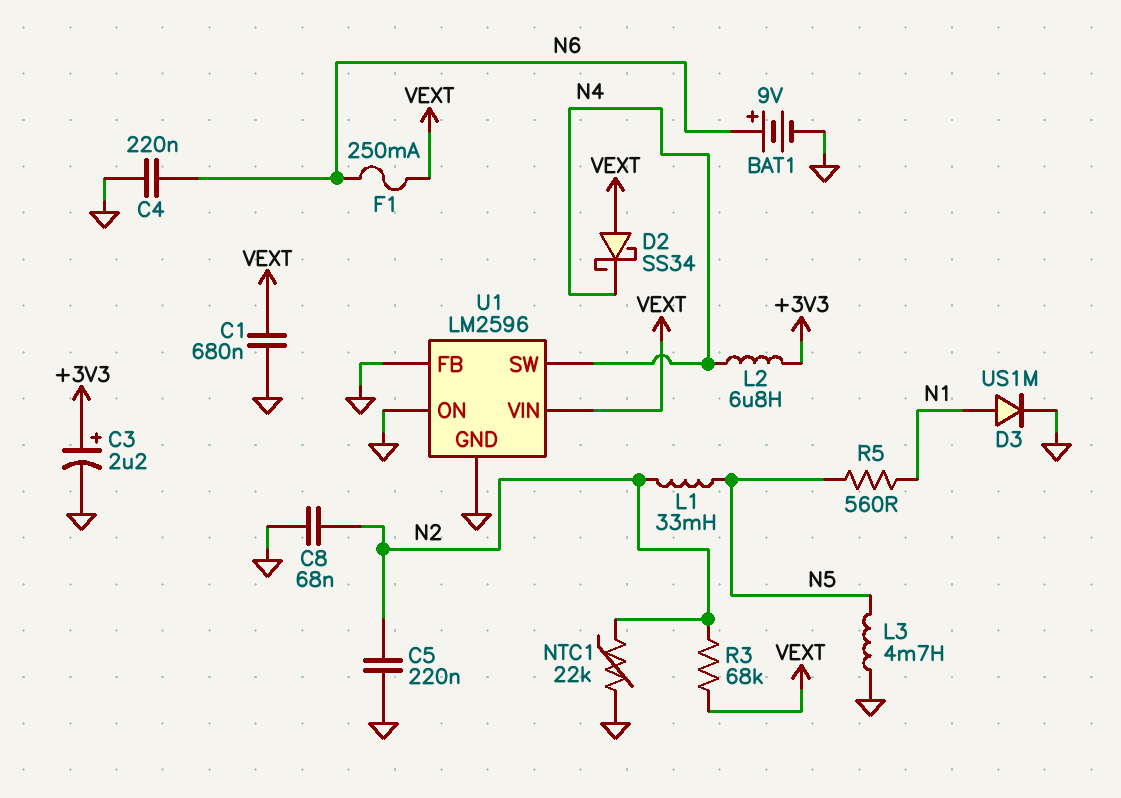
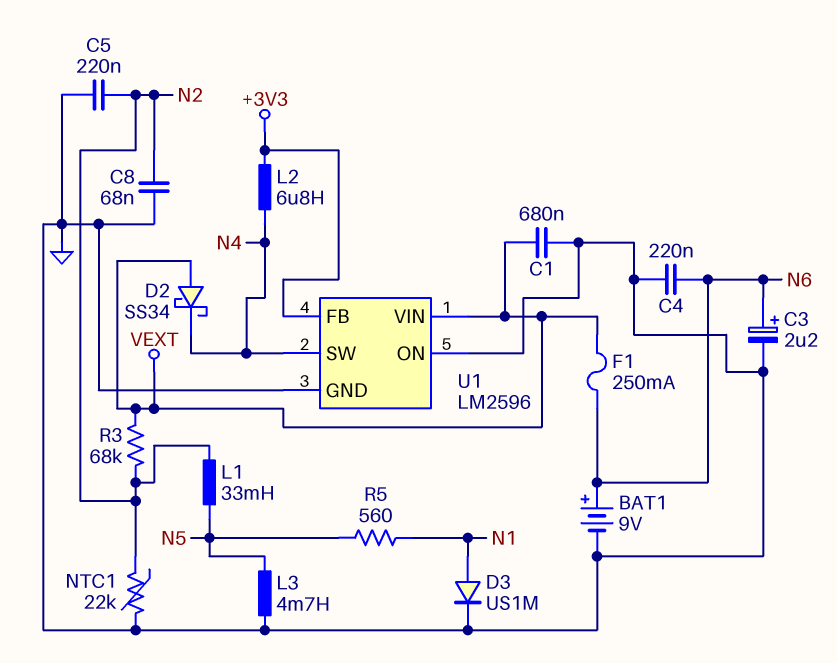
C3: 2.2uF (plus +3V3, minus GND) -> 2.2uF (plus N6, minus GND)
U1 pin FB: GND -> +3V3

